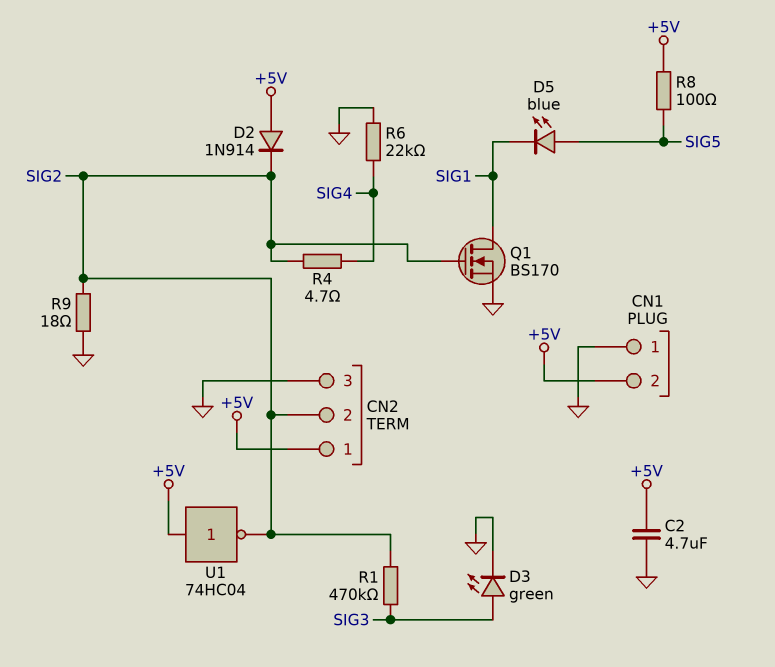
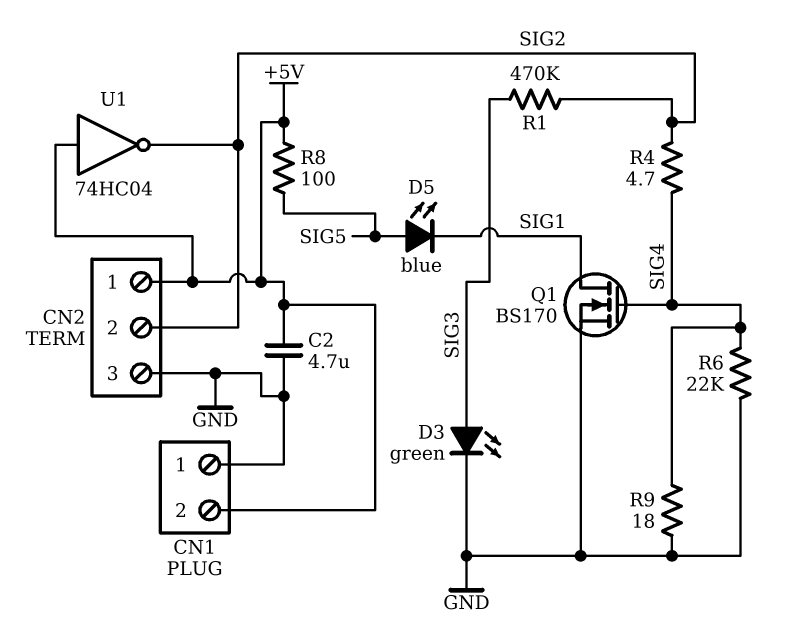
D2: diode 1N914 (A +5V, K SIG2) -> none
Q1: NMOS BS170 (G SIG2, D SIG1, S GND) -> NMOS BS170 (G SIG4, D SIG1, S GND)
R9: 18 (GND, SIG2) -> 18 (GND, SIG4)

